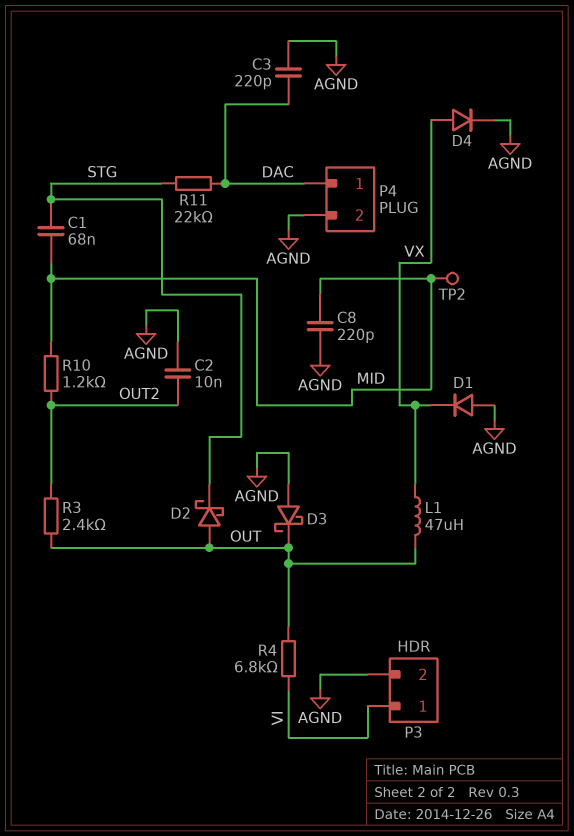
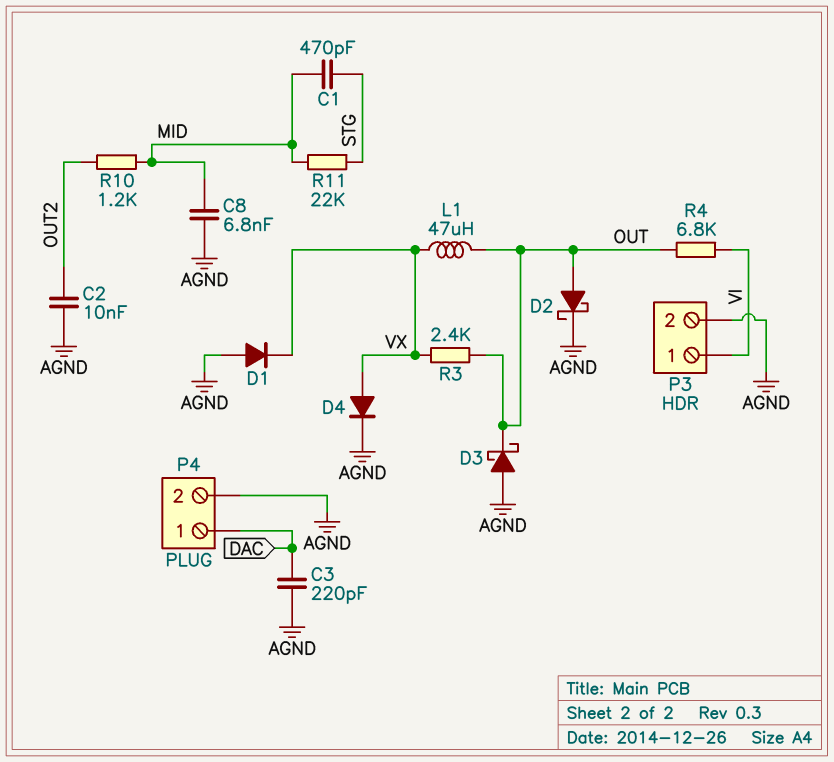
C1: 68nF (MID, STG) -> 470pF (MID, STG)
C8: 220pF (AGND, MID) -> 6.8nF (AGND, MID)
D2: schottky (A OUT, K STG) -> schottky (A OUT, K AGND)
R3: 2.4k (OUT, OUT2) -> 2.4k (OUT, VX)
R11: 22k (DAC, STG) -> 22k (MID, STG)
TP2: test point (MID) -> none

